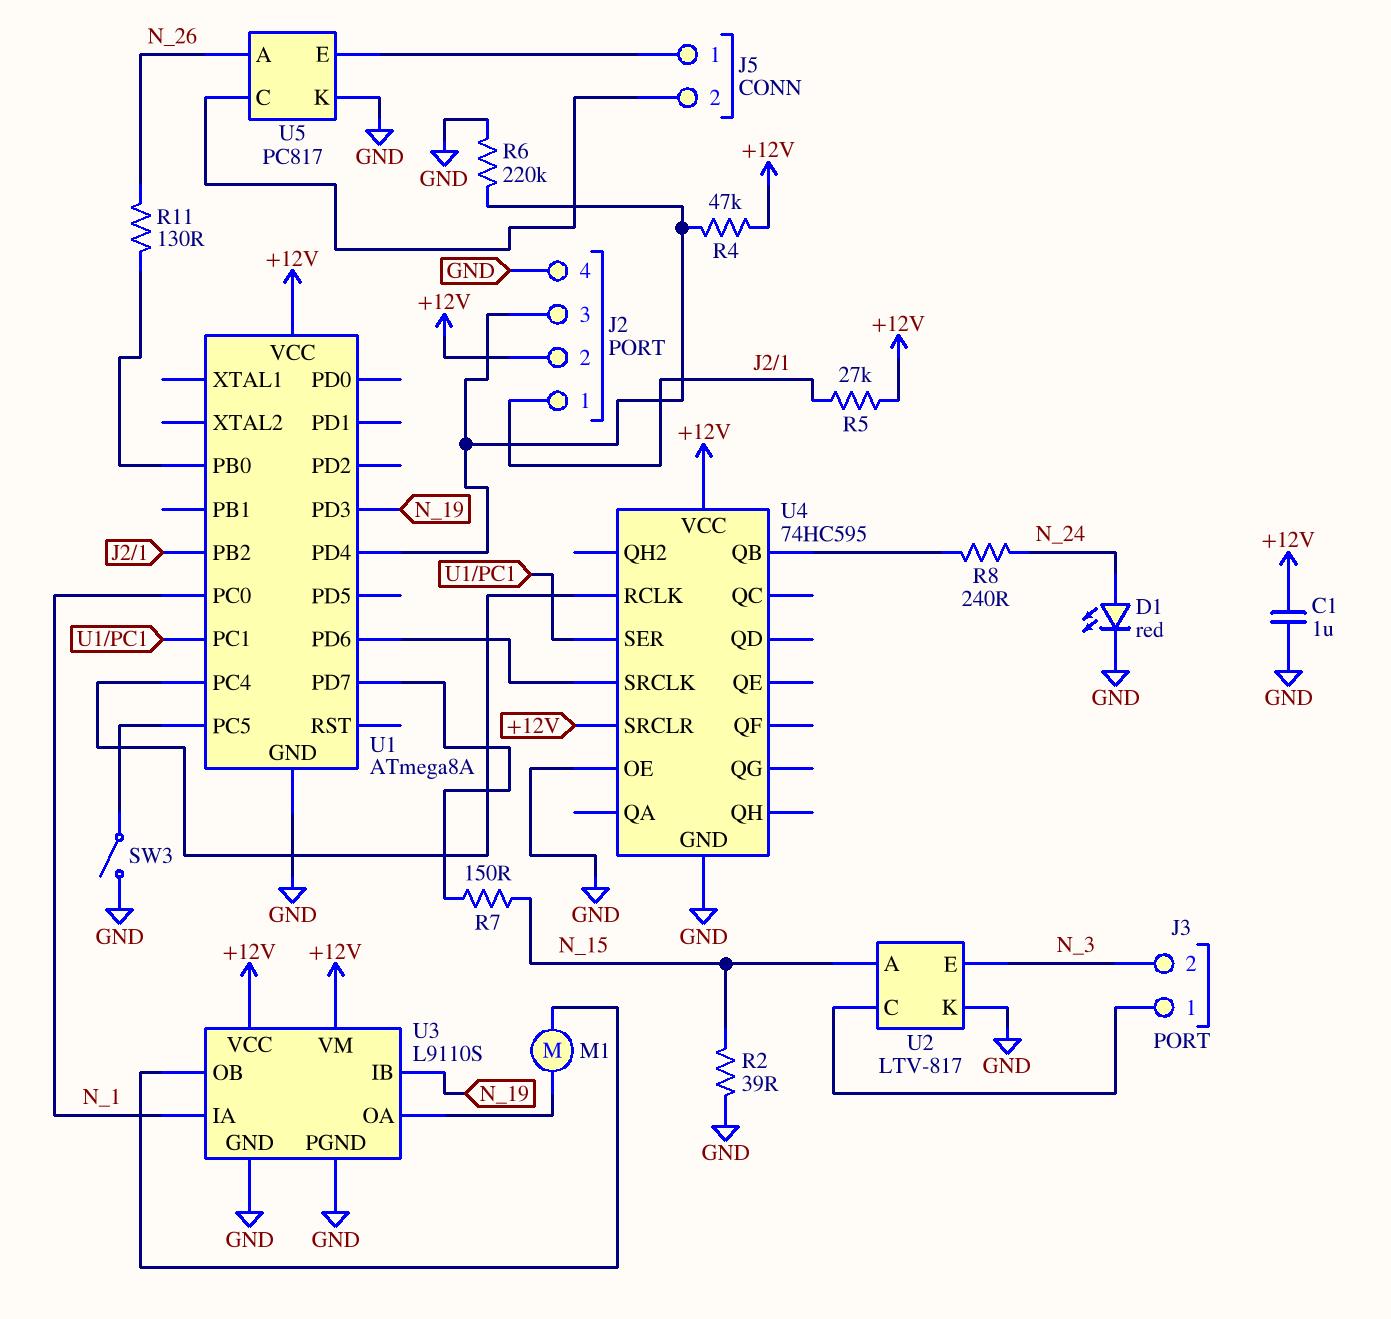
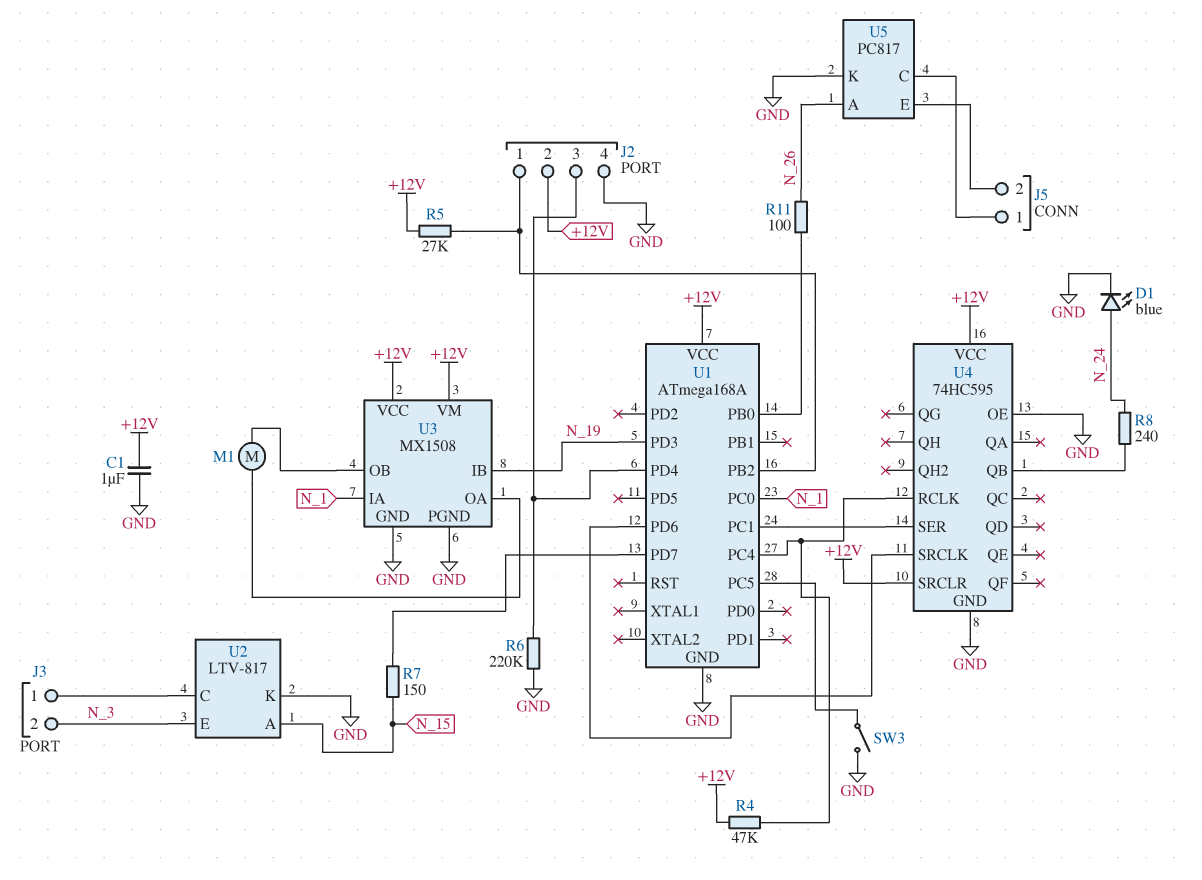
D1: LED red (A N_24, K GND) -> LED blue (A N_24, K GND)
R2: 39 (GND, N_15) -> none
R4: 47k (+12V, J2/3) -> 47k (+12V, U1/PC4)
R11: 130 (N_26, U1/PB0) -> 100 (N_26, U1/PB0)
U1: ATmega8A -> ATmega168A
U3: L9110S -> MX1508
U5 pin C: J5/2 -> J5/1
U5 pin E: J5/1 -> J5/2

